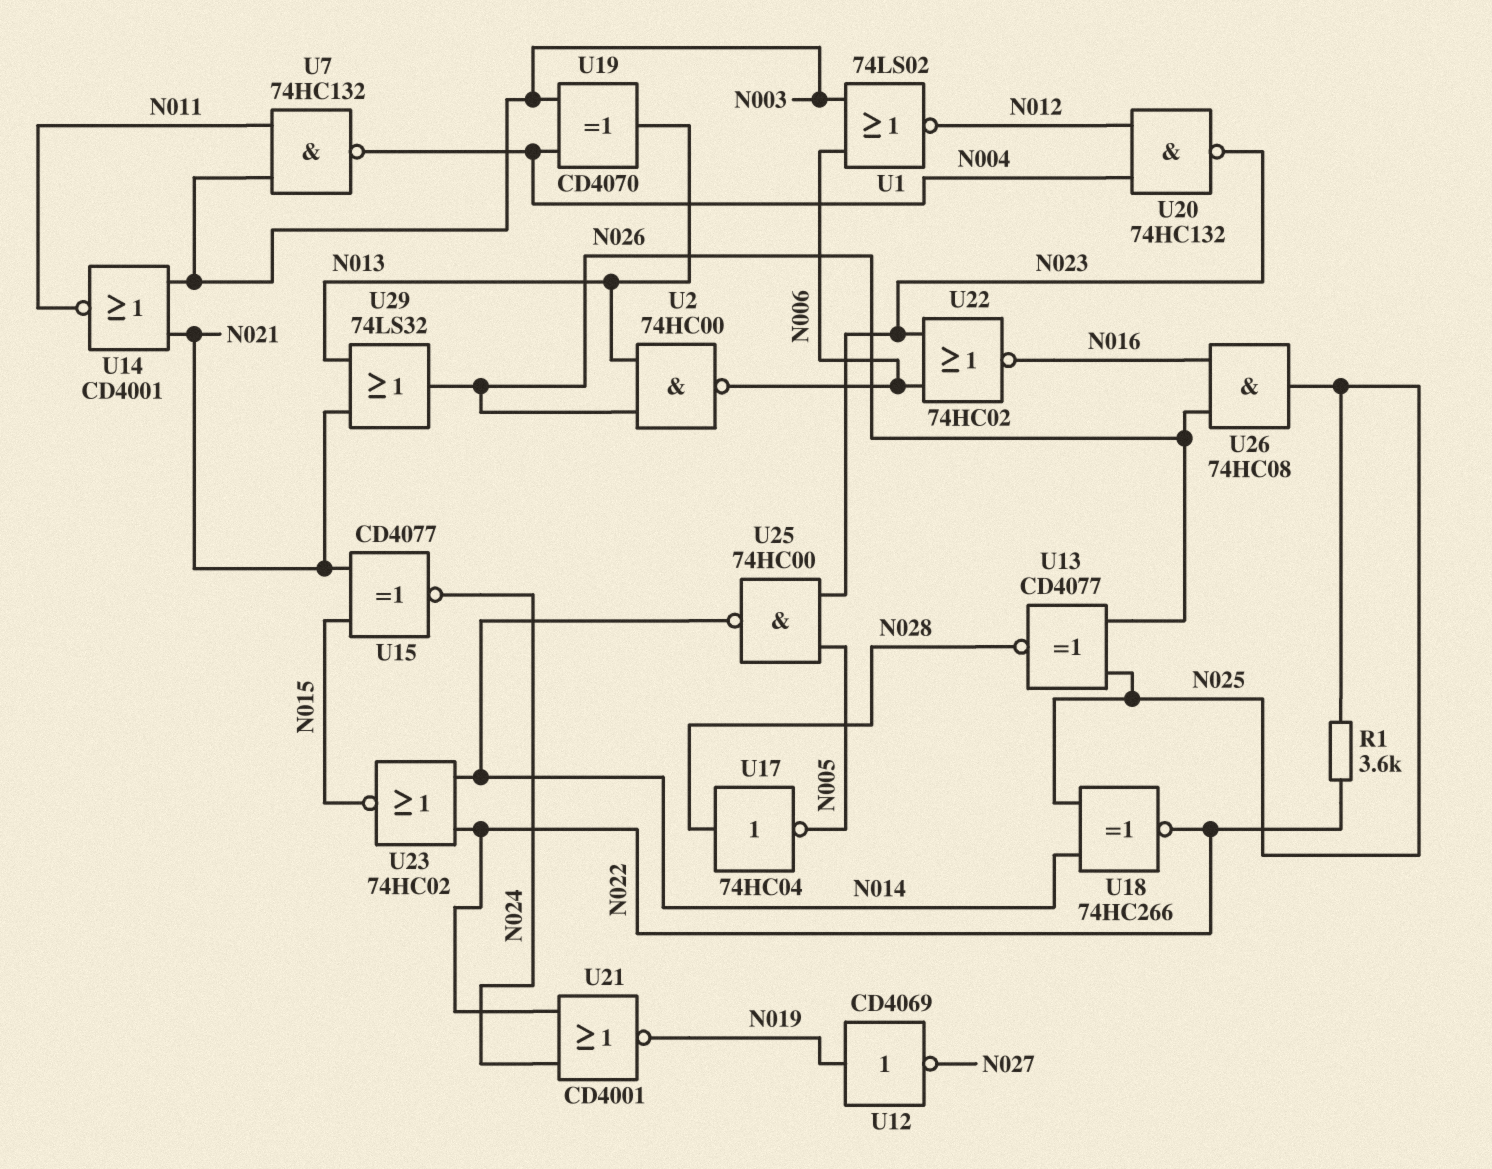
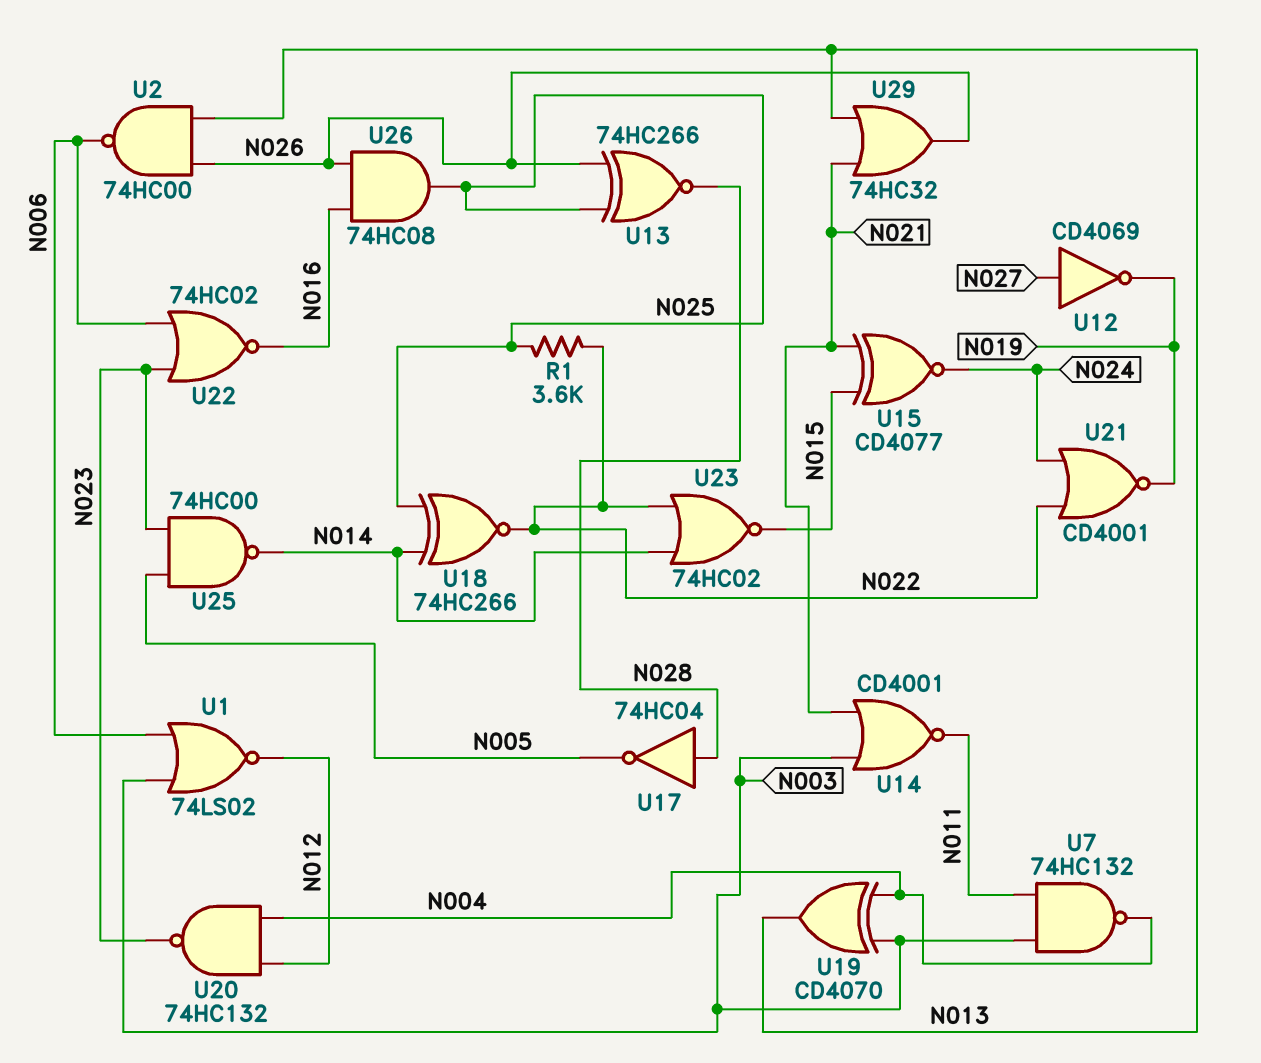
U12: NOT CD4069 (in N019, out N027) -> NOT CD4069 (in N027, out N019)
U13: XNOR CD4077 (in N025, in N026, out N028) -> XNOR 74HC266 (in N025, in N026, out N028)
U29: OR 74LS32 (in N013, in N021, out N026) -> OR 74HC32 (in N013, in N021, out N026)

